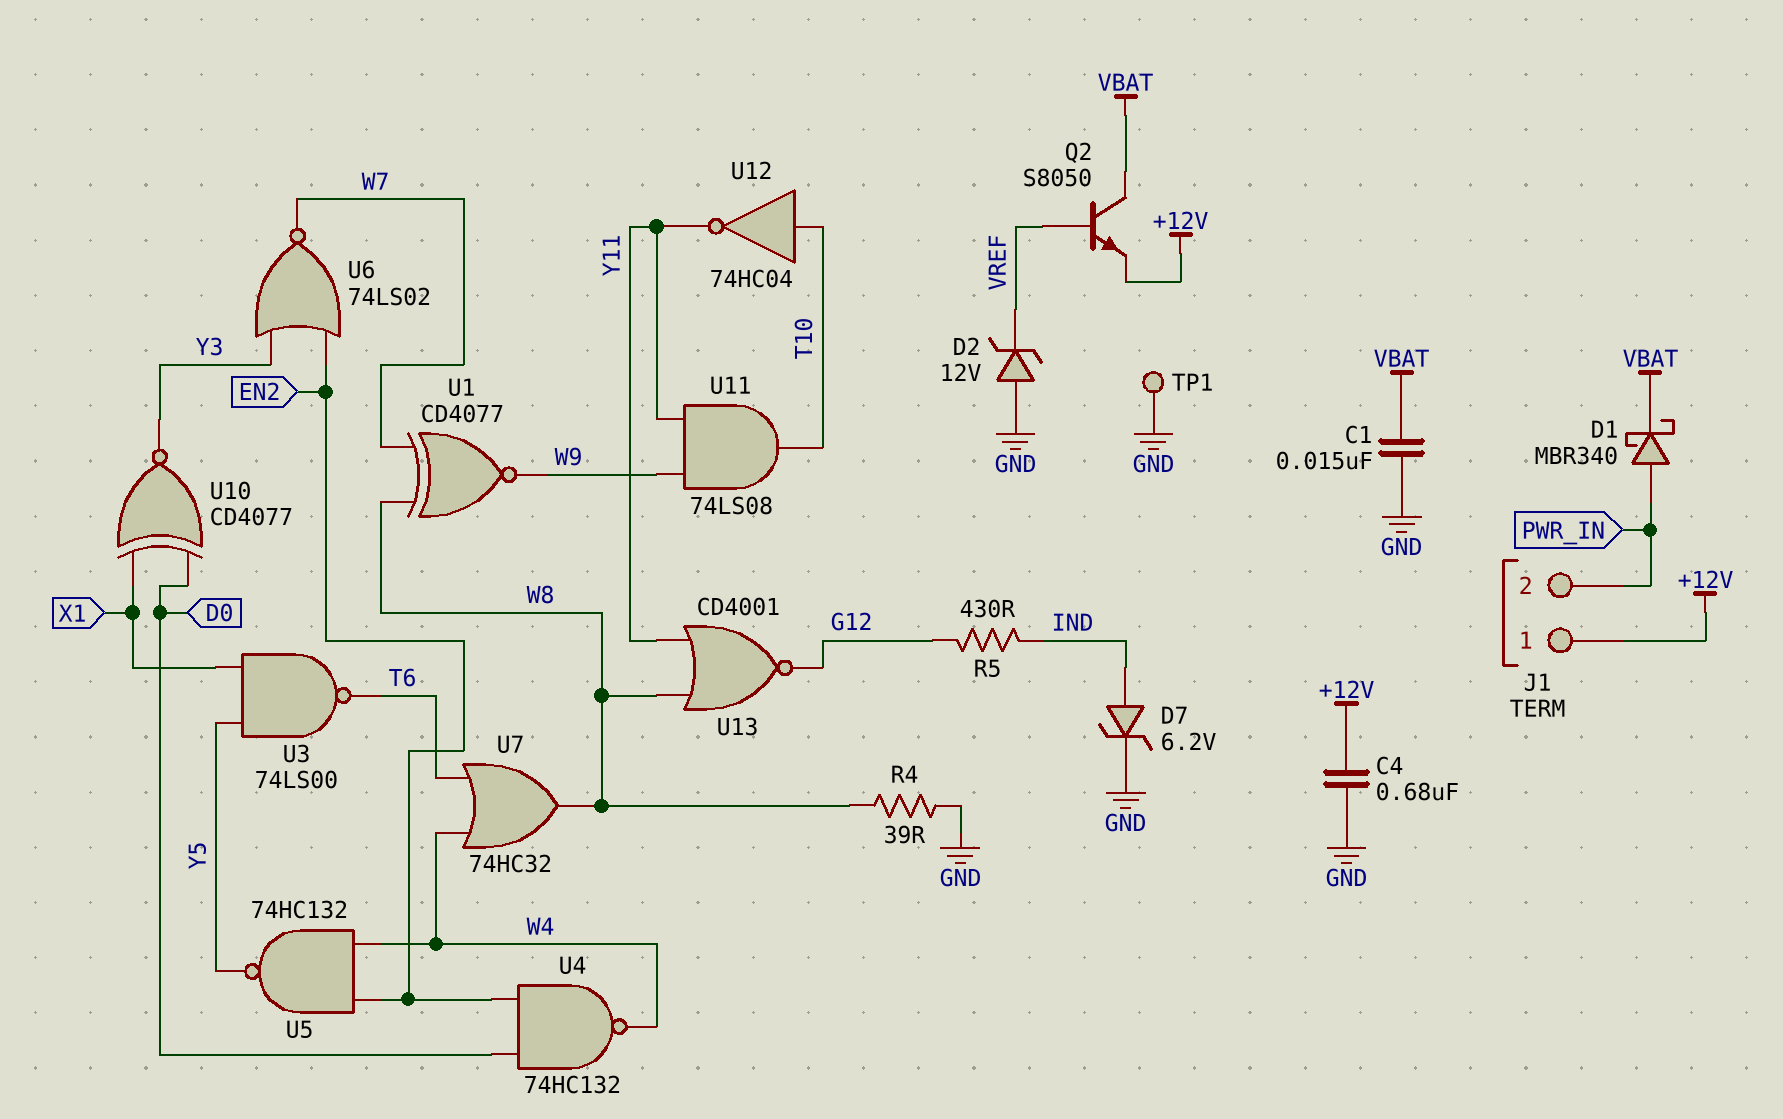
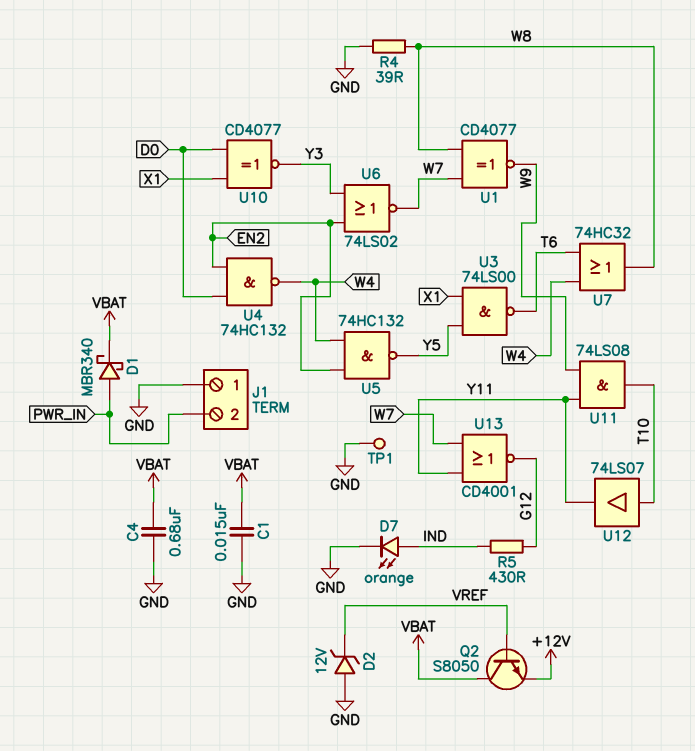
C4: 680nF (+12V, GND) -> 680nF (GND, VBAT)
D7: zener 6.2V (A IND, K GND) -> LED orange (A IND, K GND)
J1 pin 1: +12V -> GND
U12: NOT 74HC04 (in T10, out Y11) -> buffer 74LS07 (in T10, out Y11)
U13: NOR CD4001 (in W8, in Y11, out G12) -> NOR CD4001 (in W7, in Y11, out G12)

